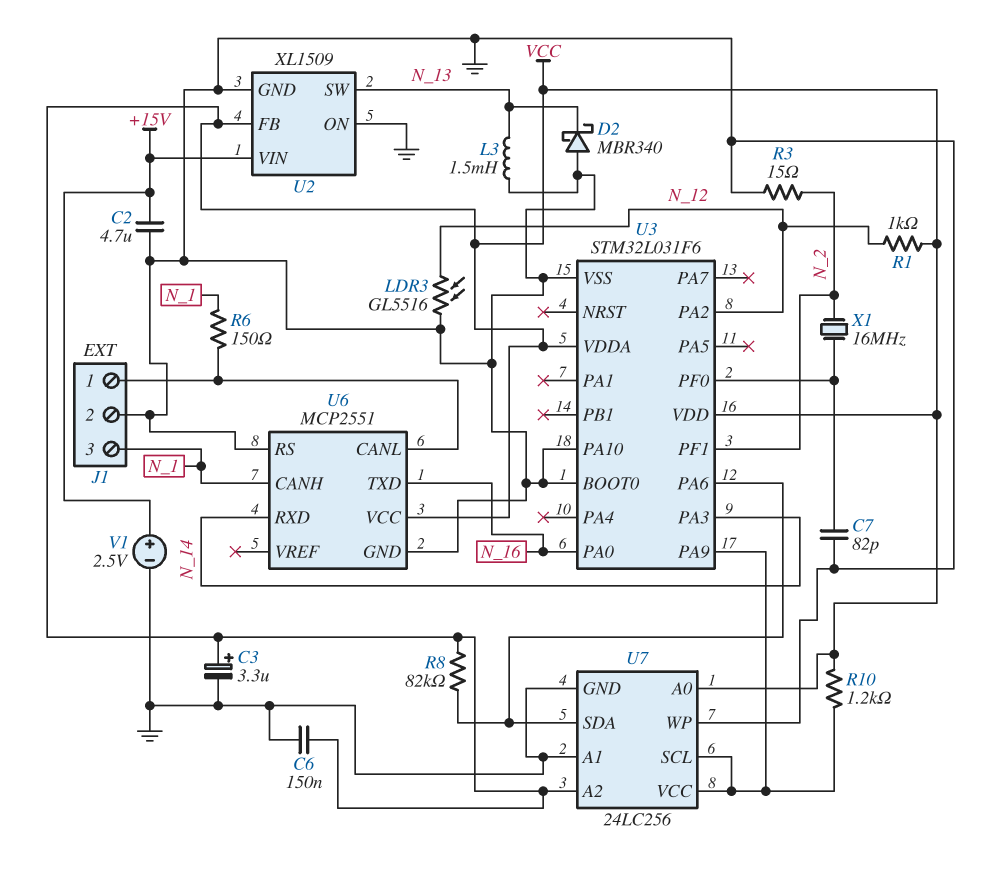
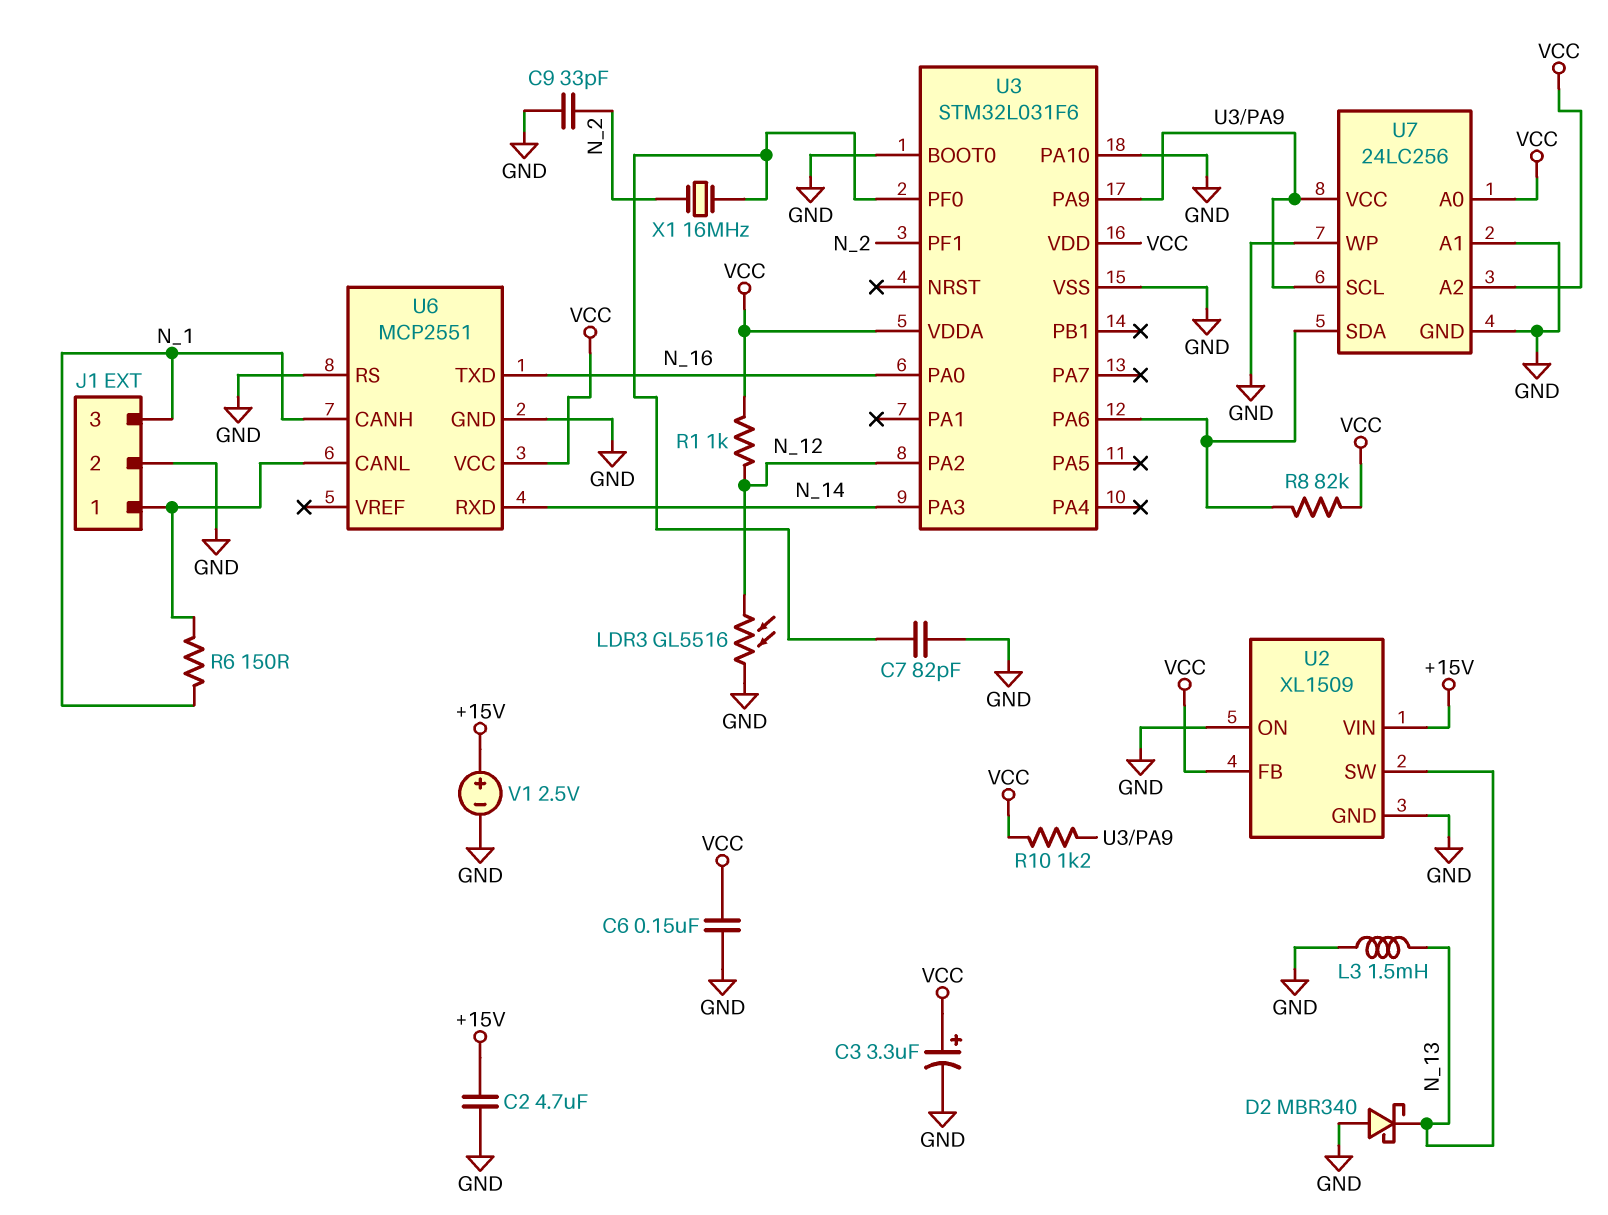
C9: none -> 33pF (GND, N_2)
R3: 15 (GND, N_2) -> none

